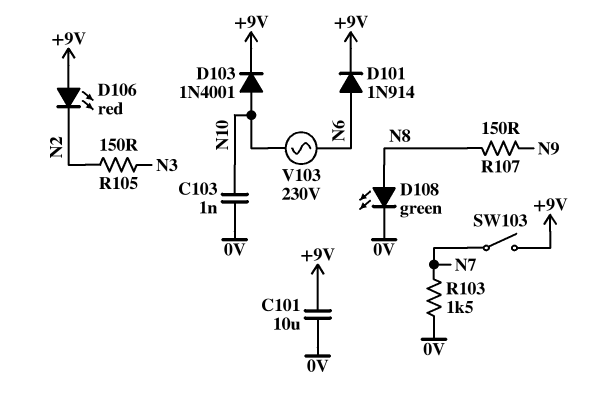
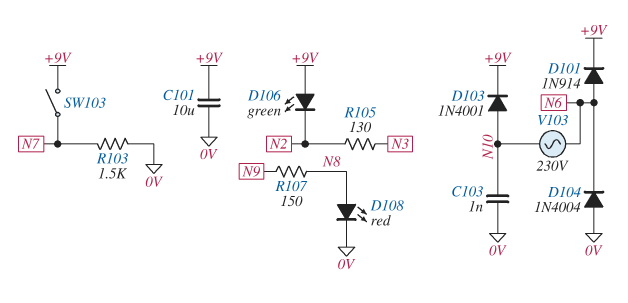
D104: none -> diode 1N4004 (A 0V, K N6)
D106: LED red (A +9V, K N2) -> LED green (A +9V, K N2)
D108: LED green (A N8, K 0V) -> LED red (A N8, K 0V)
R105: 150 (N2, N3) -> 130 (N2, N3)

